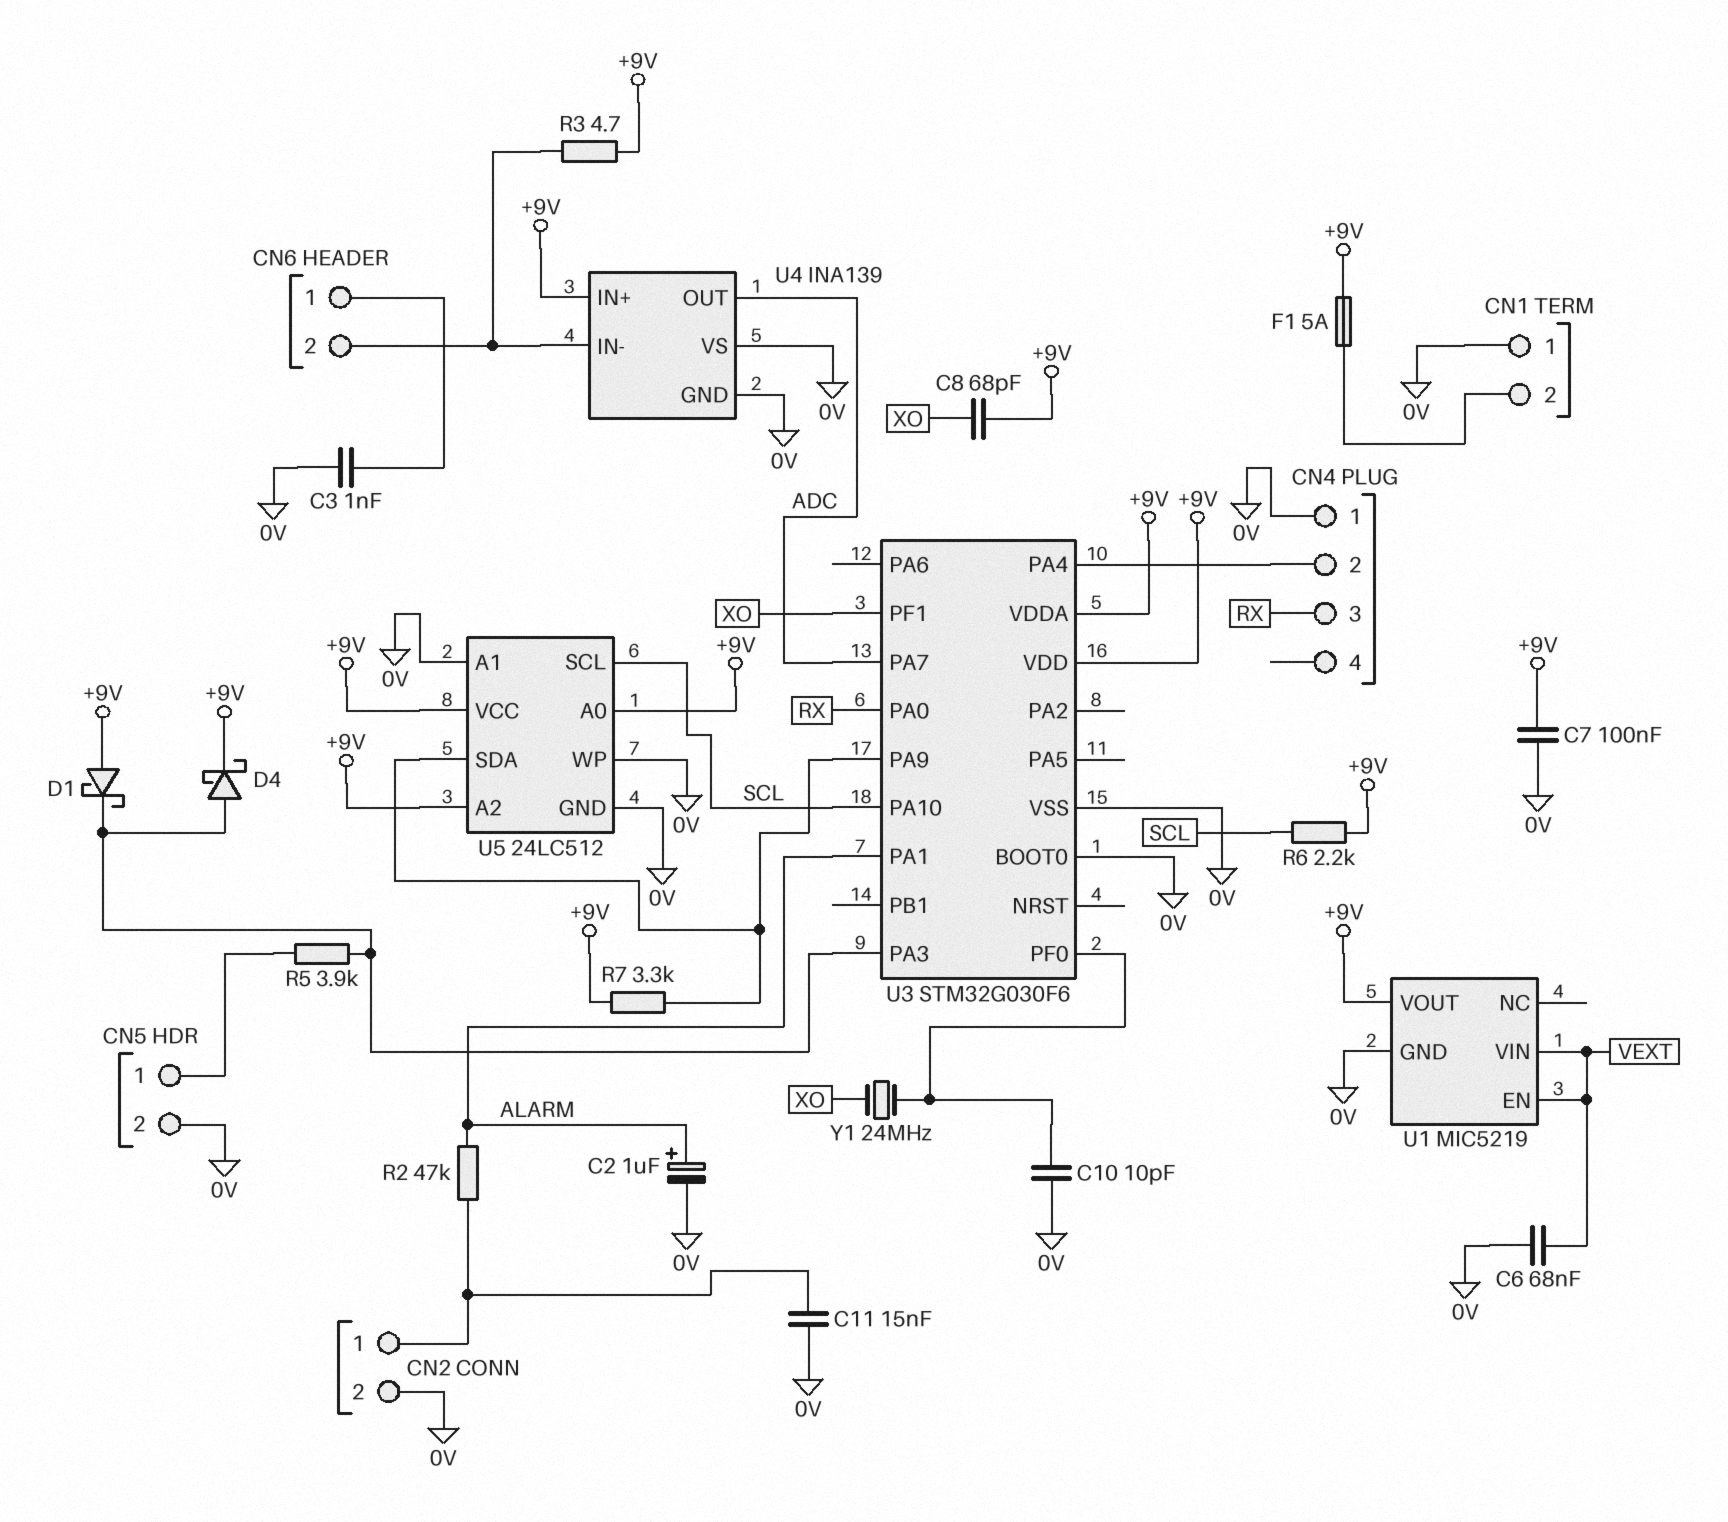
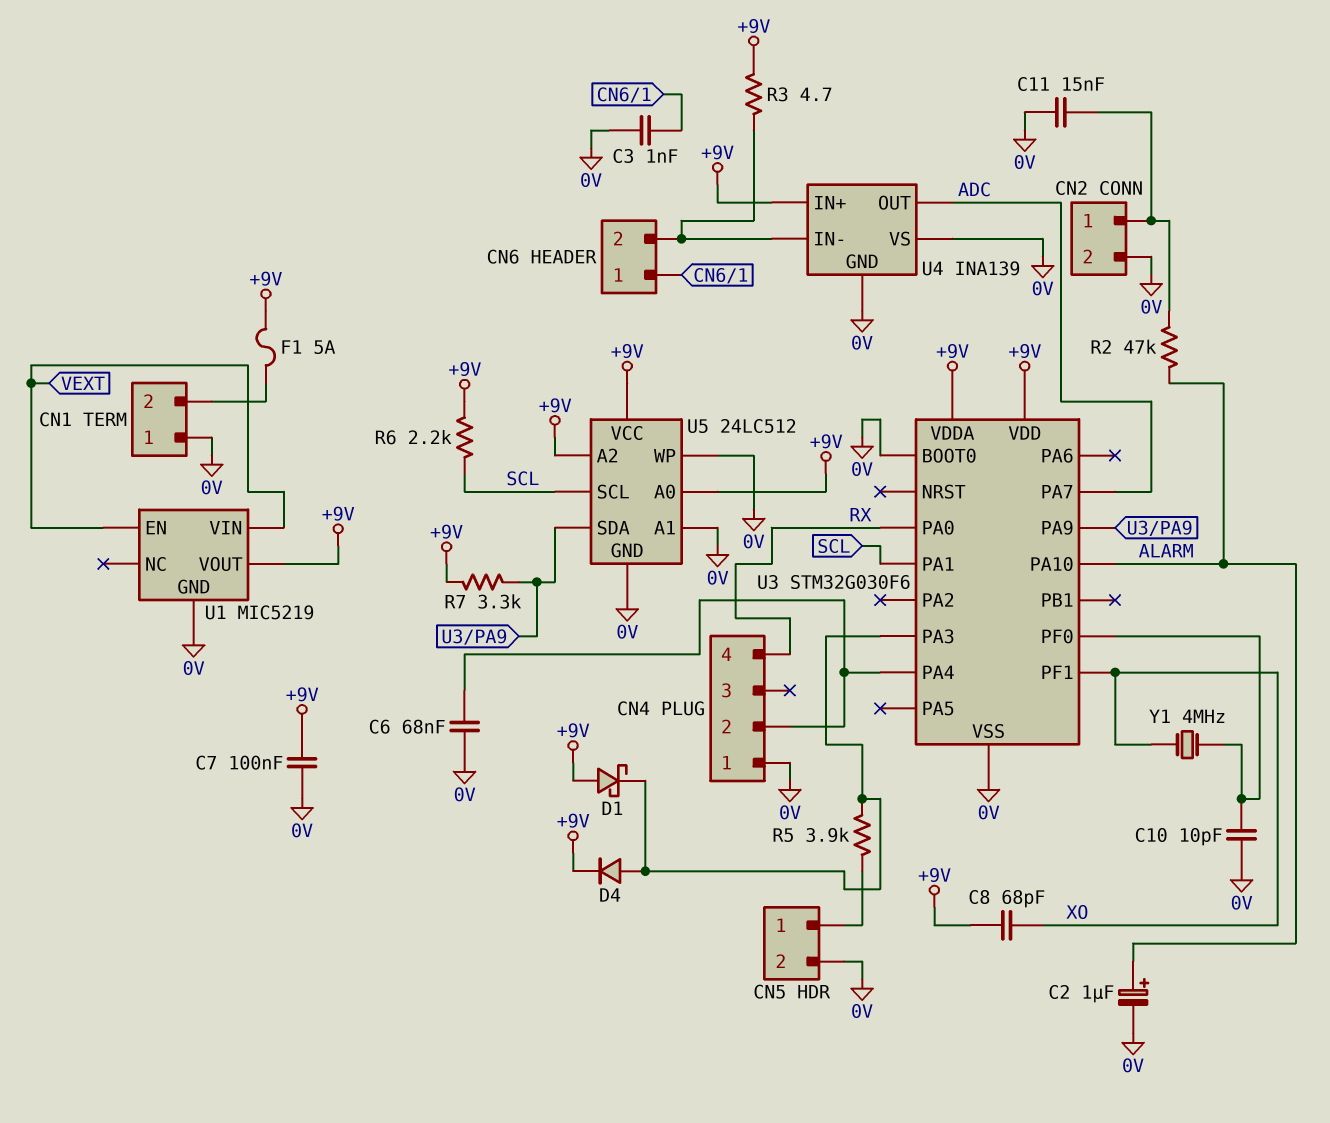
C6: 68nF (0V, VEXT) -> 68nF (0V, CN4/2)
CN4 pin 3: RX -> none
CN4 pin 4: none -> RX
D4: schottky (A U3/PA3, K +9V) -> diode (A U3/PA3, K +9V)
U3 pin PA1: ALARM -> SCL
U3 pin PA10: SCL -> ALARM
Y1: 24MHz (U3/PF0, XO) -> 4MHz (U3/PF0, XO)

